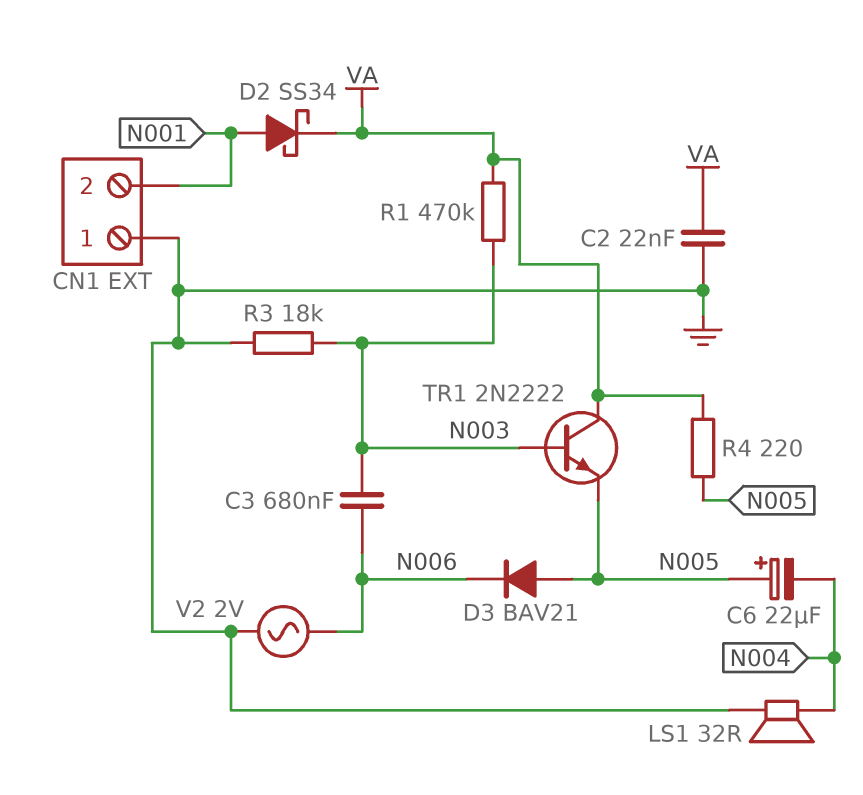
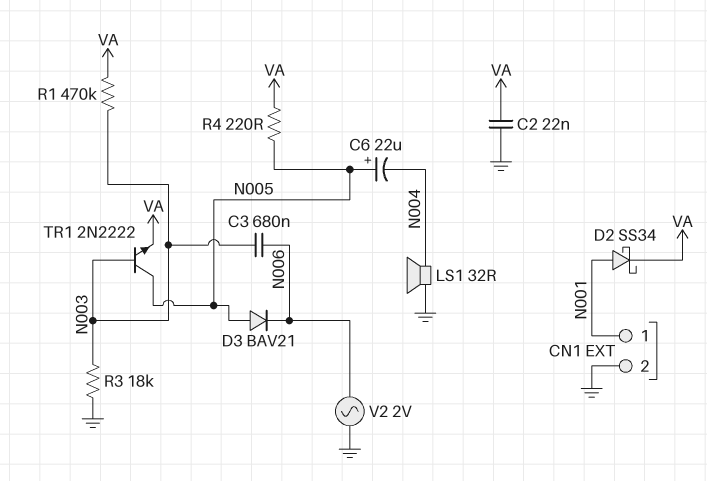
CN1 pin 1: GND -> N001
CN1 pin 2: N001 -> GND
TR1: NPN 2N2222 (B N003, C VA, E N005) -> NPN 2N2222 (B N003, C N005, E VA)

